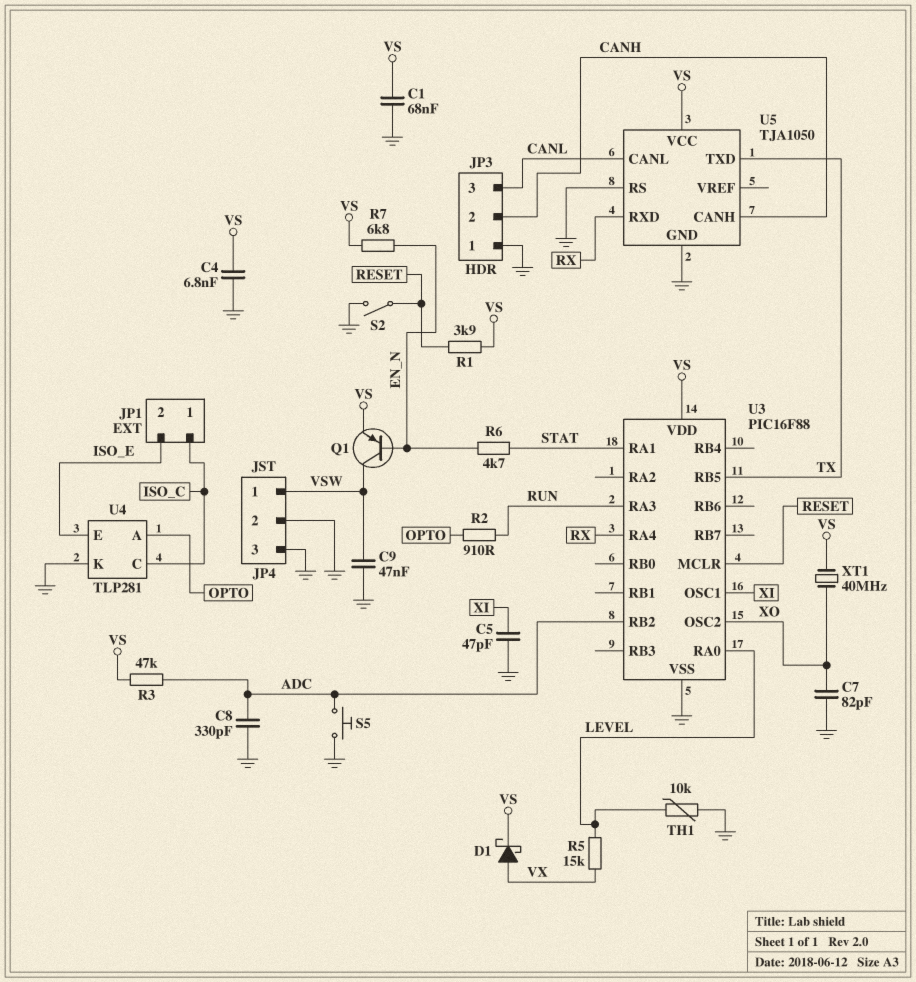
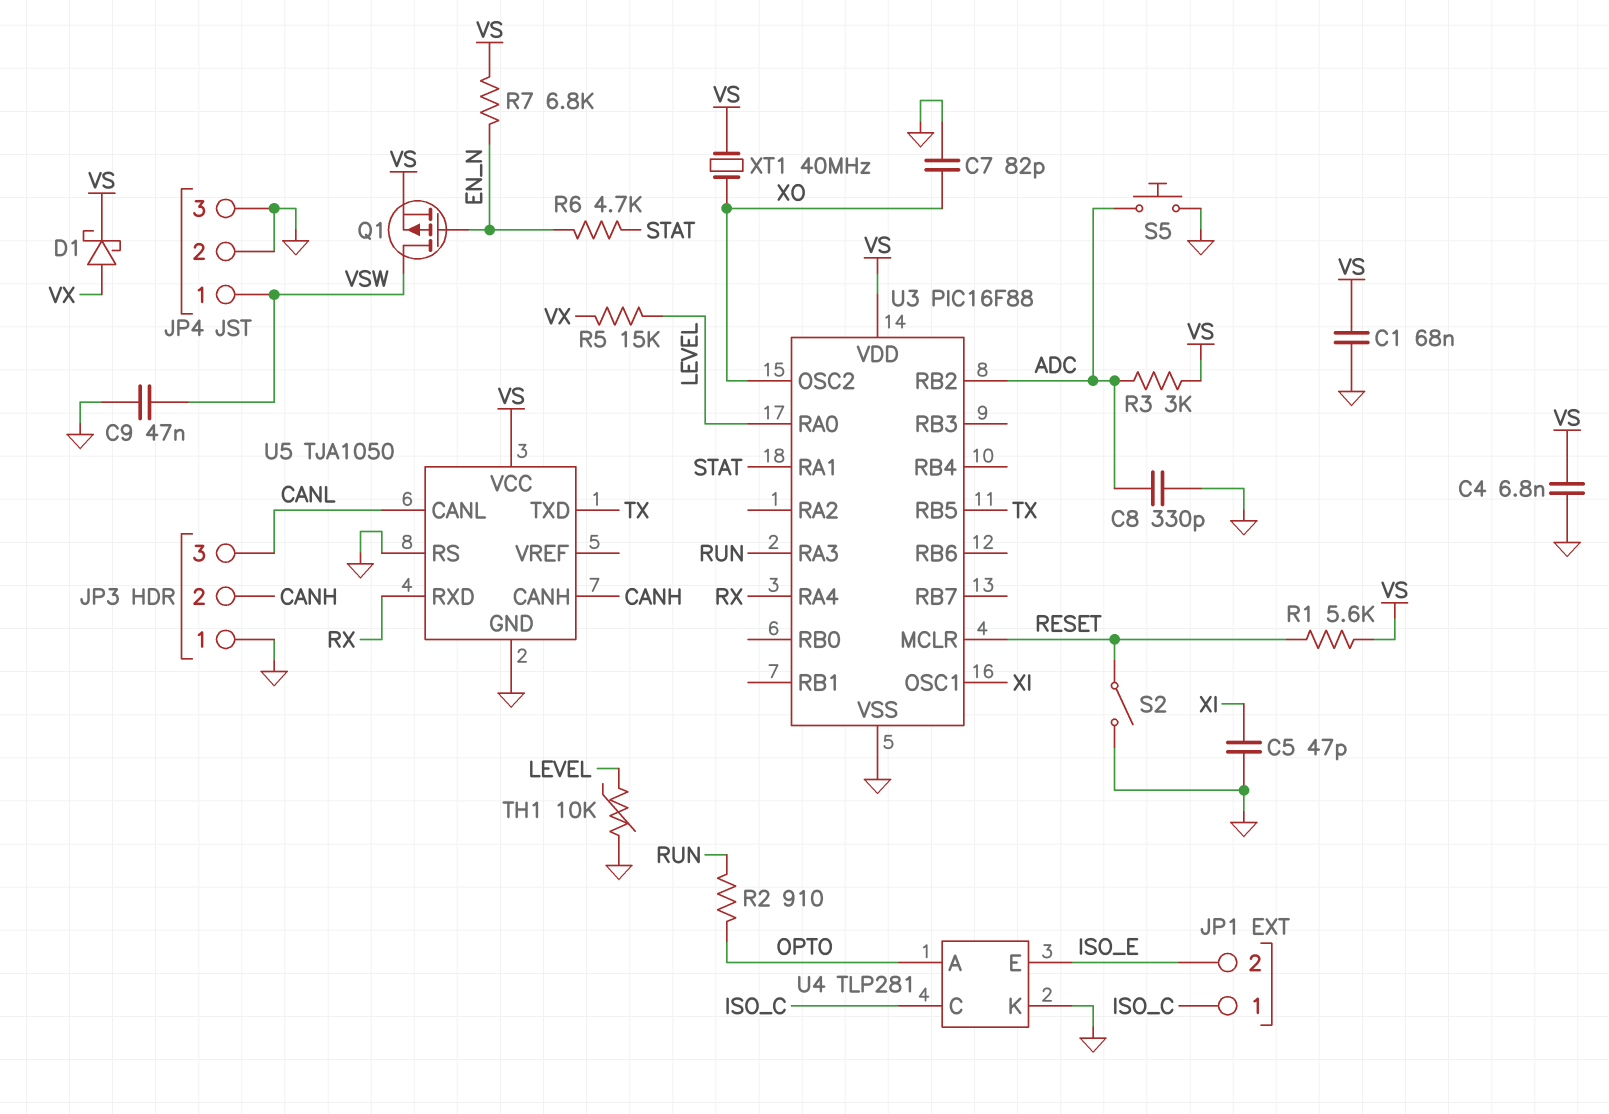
Q1: PNP (B EN_N, C VSW, E VS) -> PMOS (G EN_N, D VSW, S VS)
R1: 3.9k (RESET, VS) -> 5.6k (RESET, VS)
R3: 47k (ADC, VS) -> 3k (ADC, VS)

